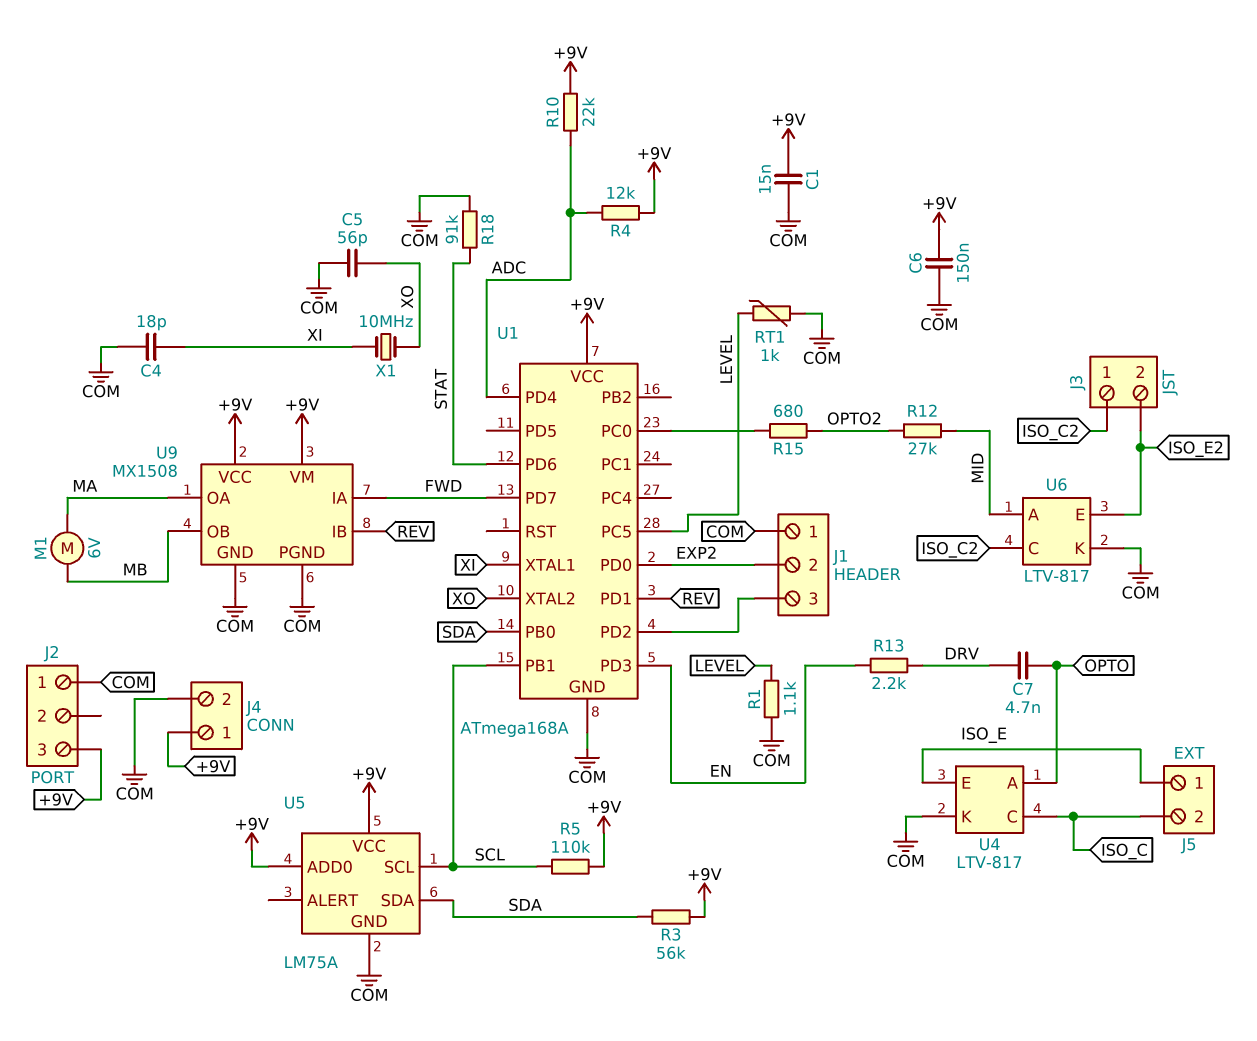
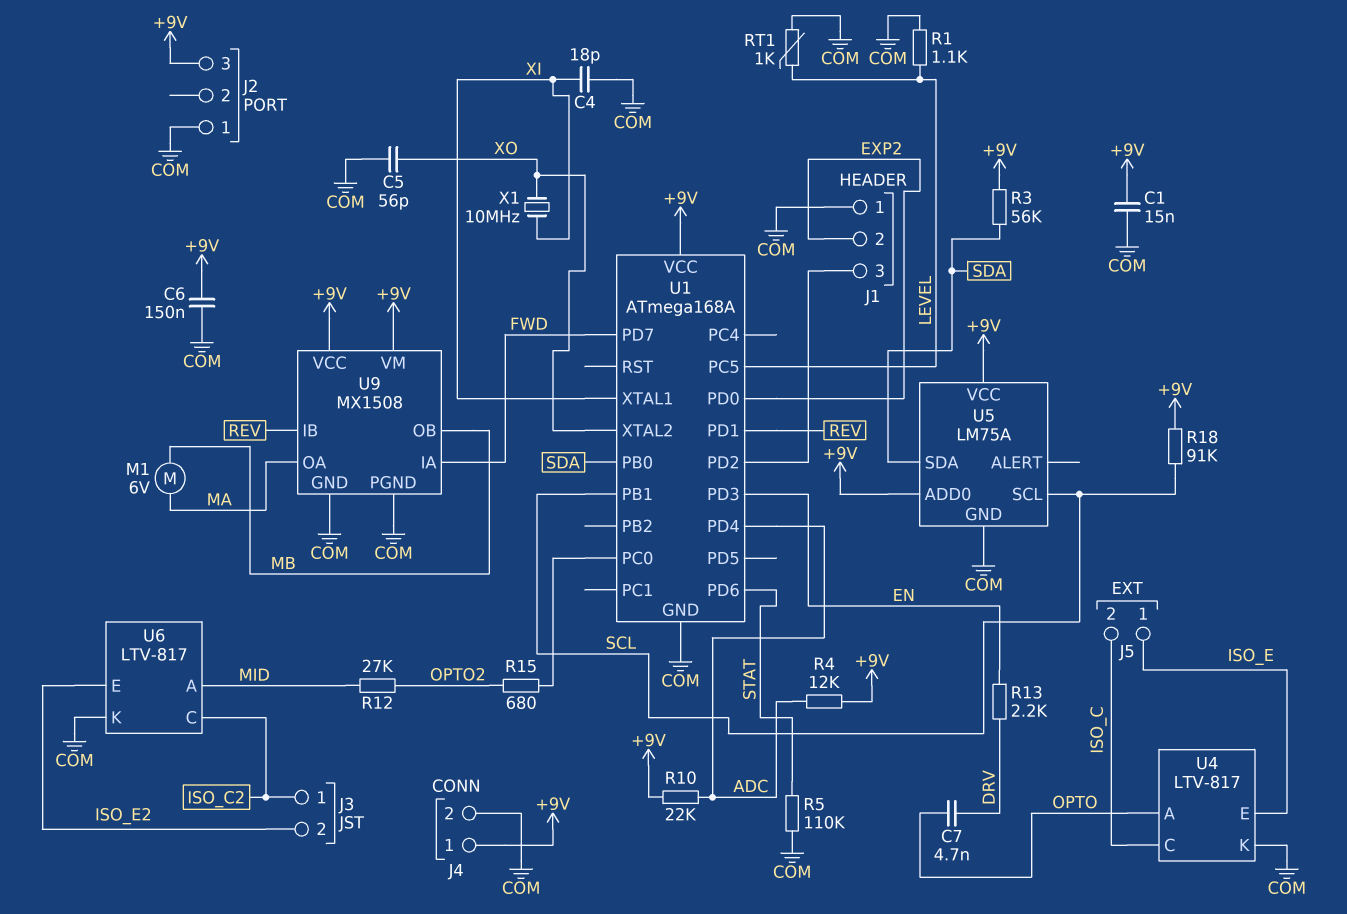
R5: 110k (+9V, SCL) -> 110k (COM, STAT)
R18: 91k (COM, STAT) -> 91k (+9V, SCL)

